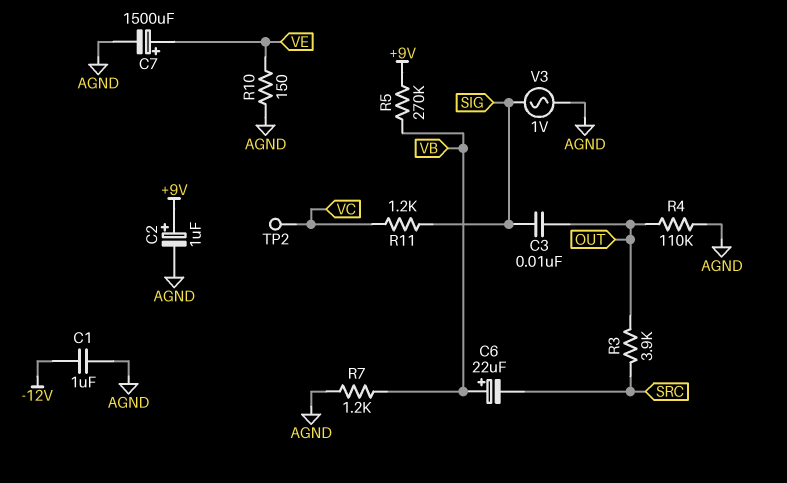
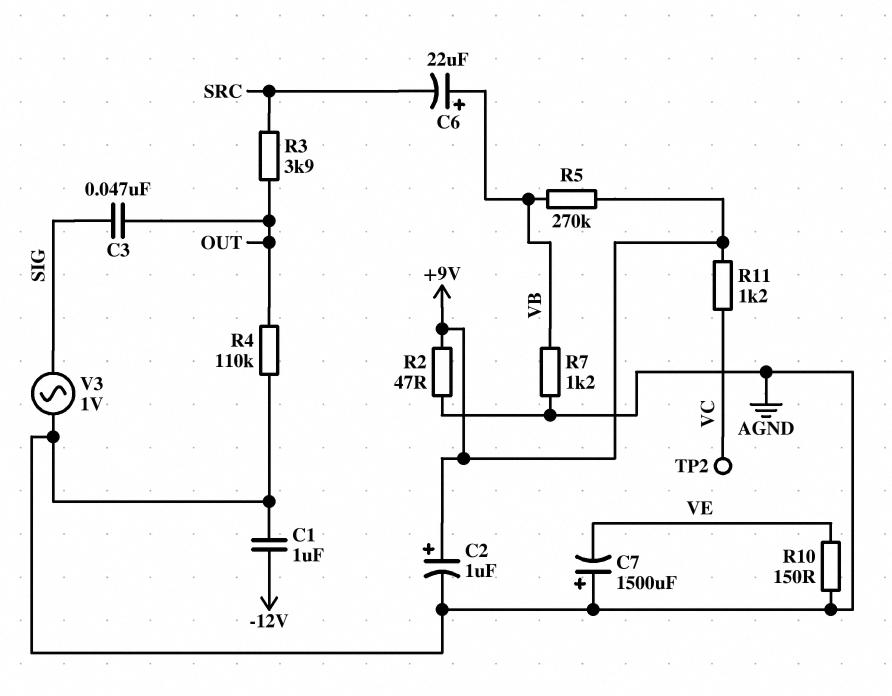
C3: 10nF (OUT, SIG) -> 47nF (OUT, SIG)
C7: 1500uF (plus VE, minus AGND) -> 1500uF (plus AGND, minus VE)
R2: none -> 47 (+9V, AGND)
R11: 1.2k (SIG, VC) -> 1.2k (+9V, VC)

